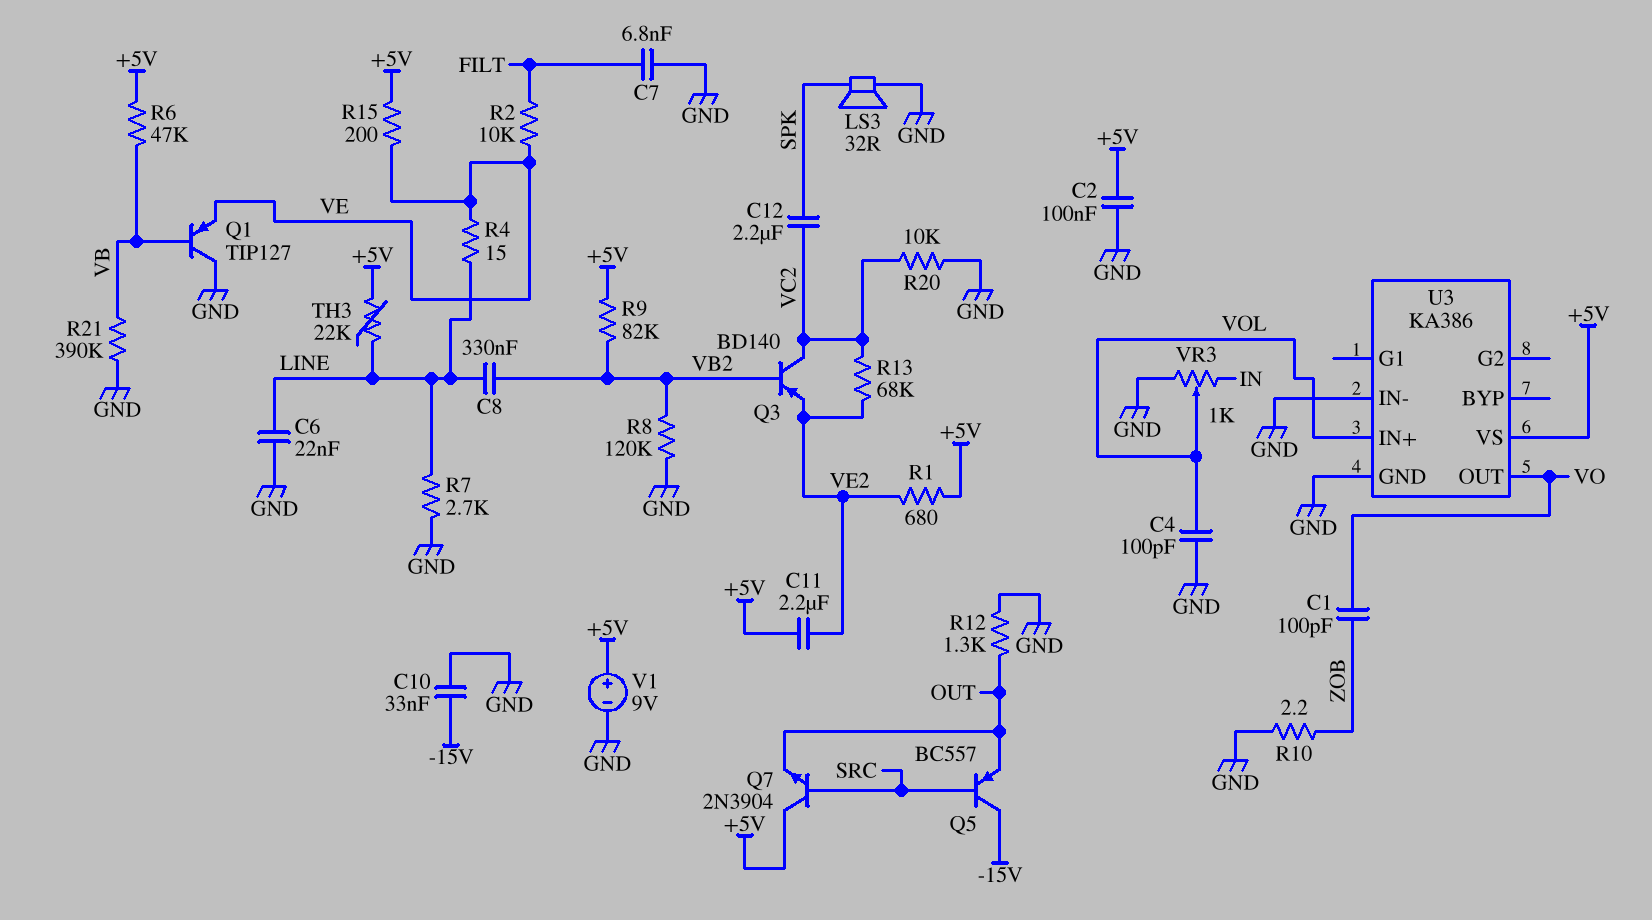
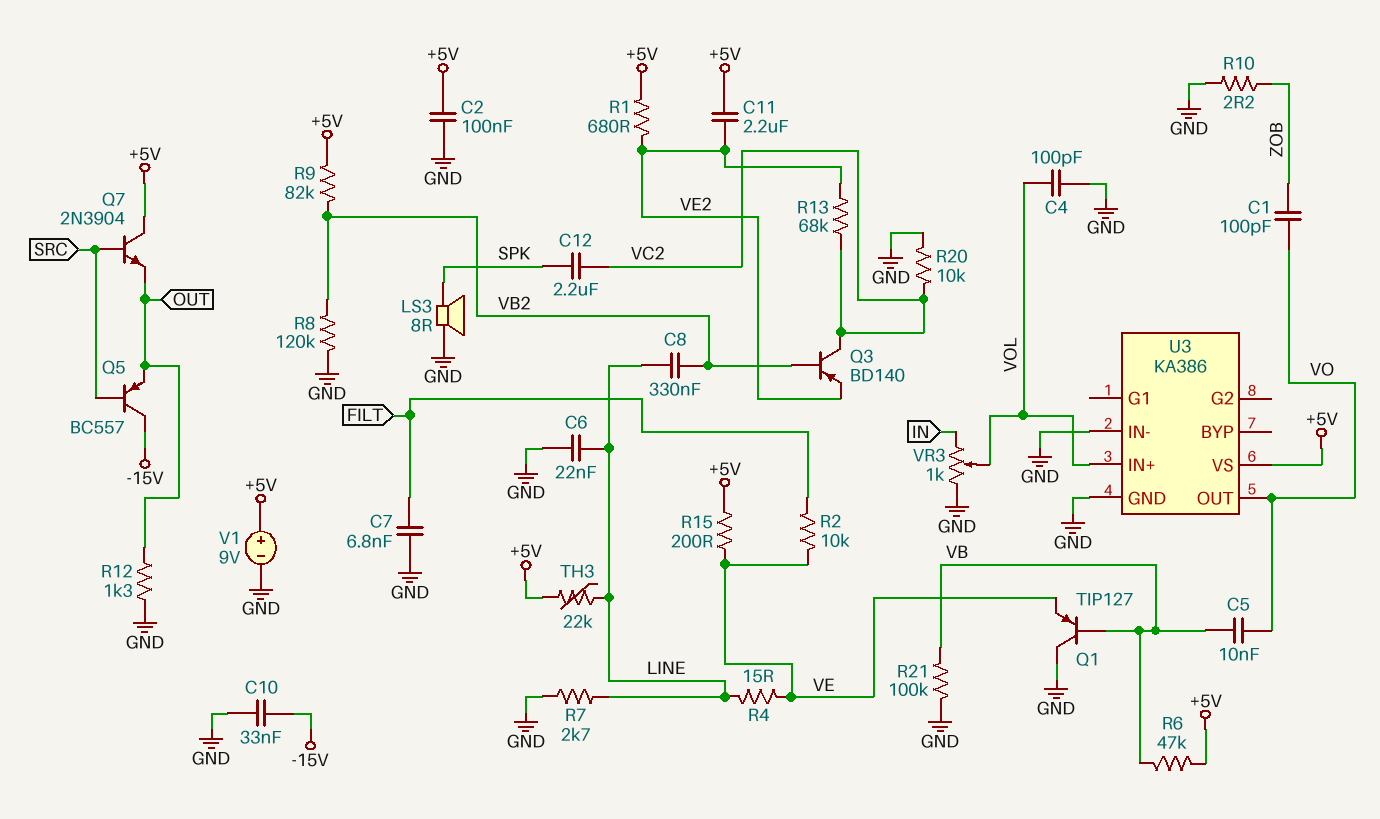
C5: none -> 10nF (VB, VO)
LS3: speaker 32R (GND, SPK) -> speaker 8R (GND, SPK)
R21: 390k (GND, VB) -> 100k (GND, VB)

